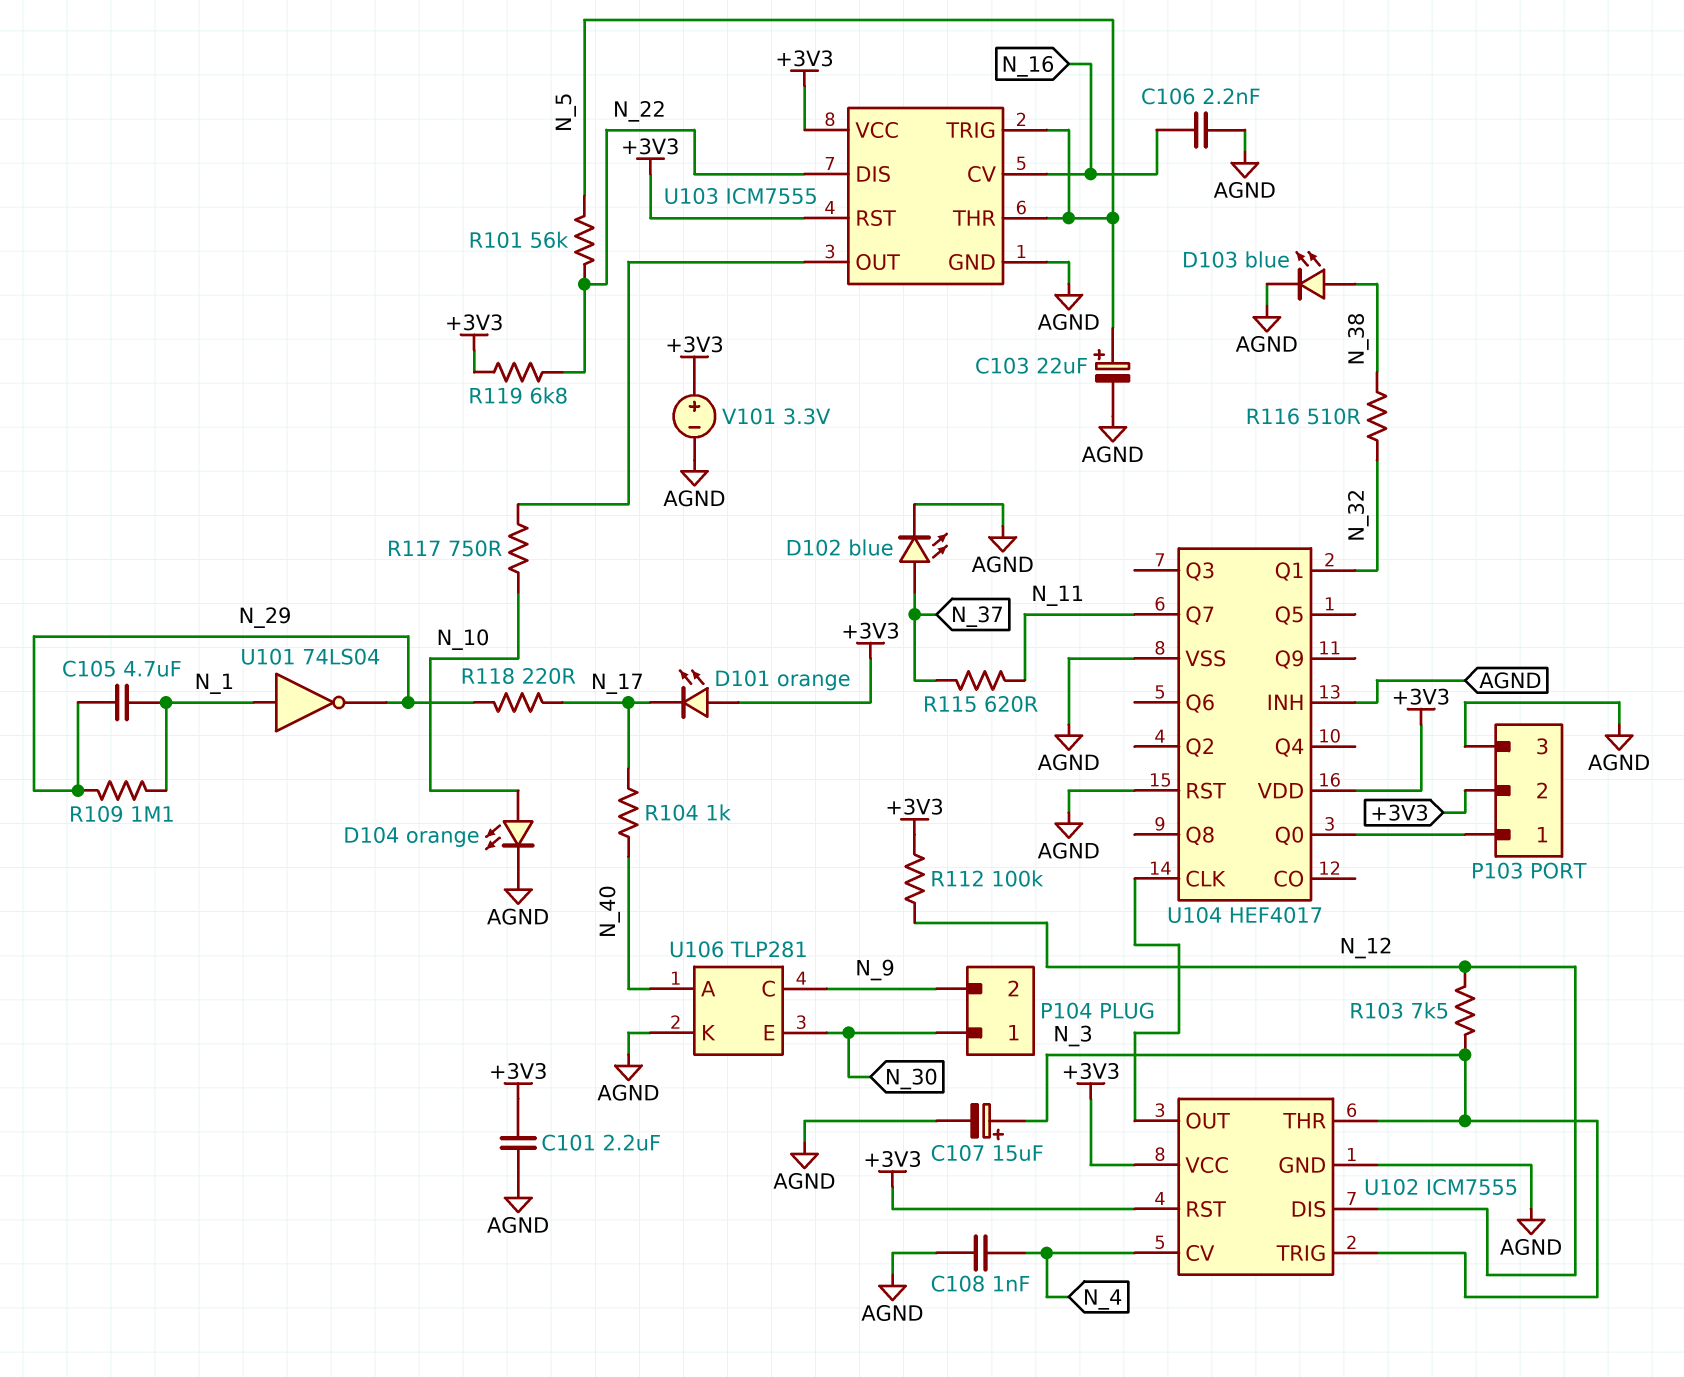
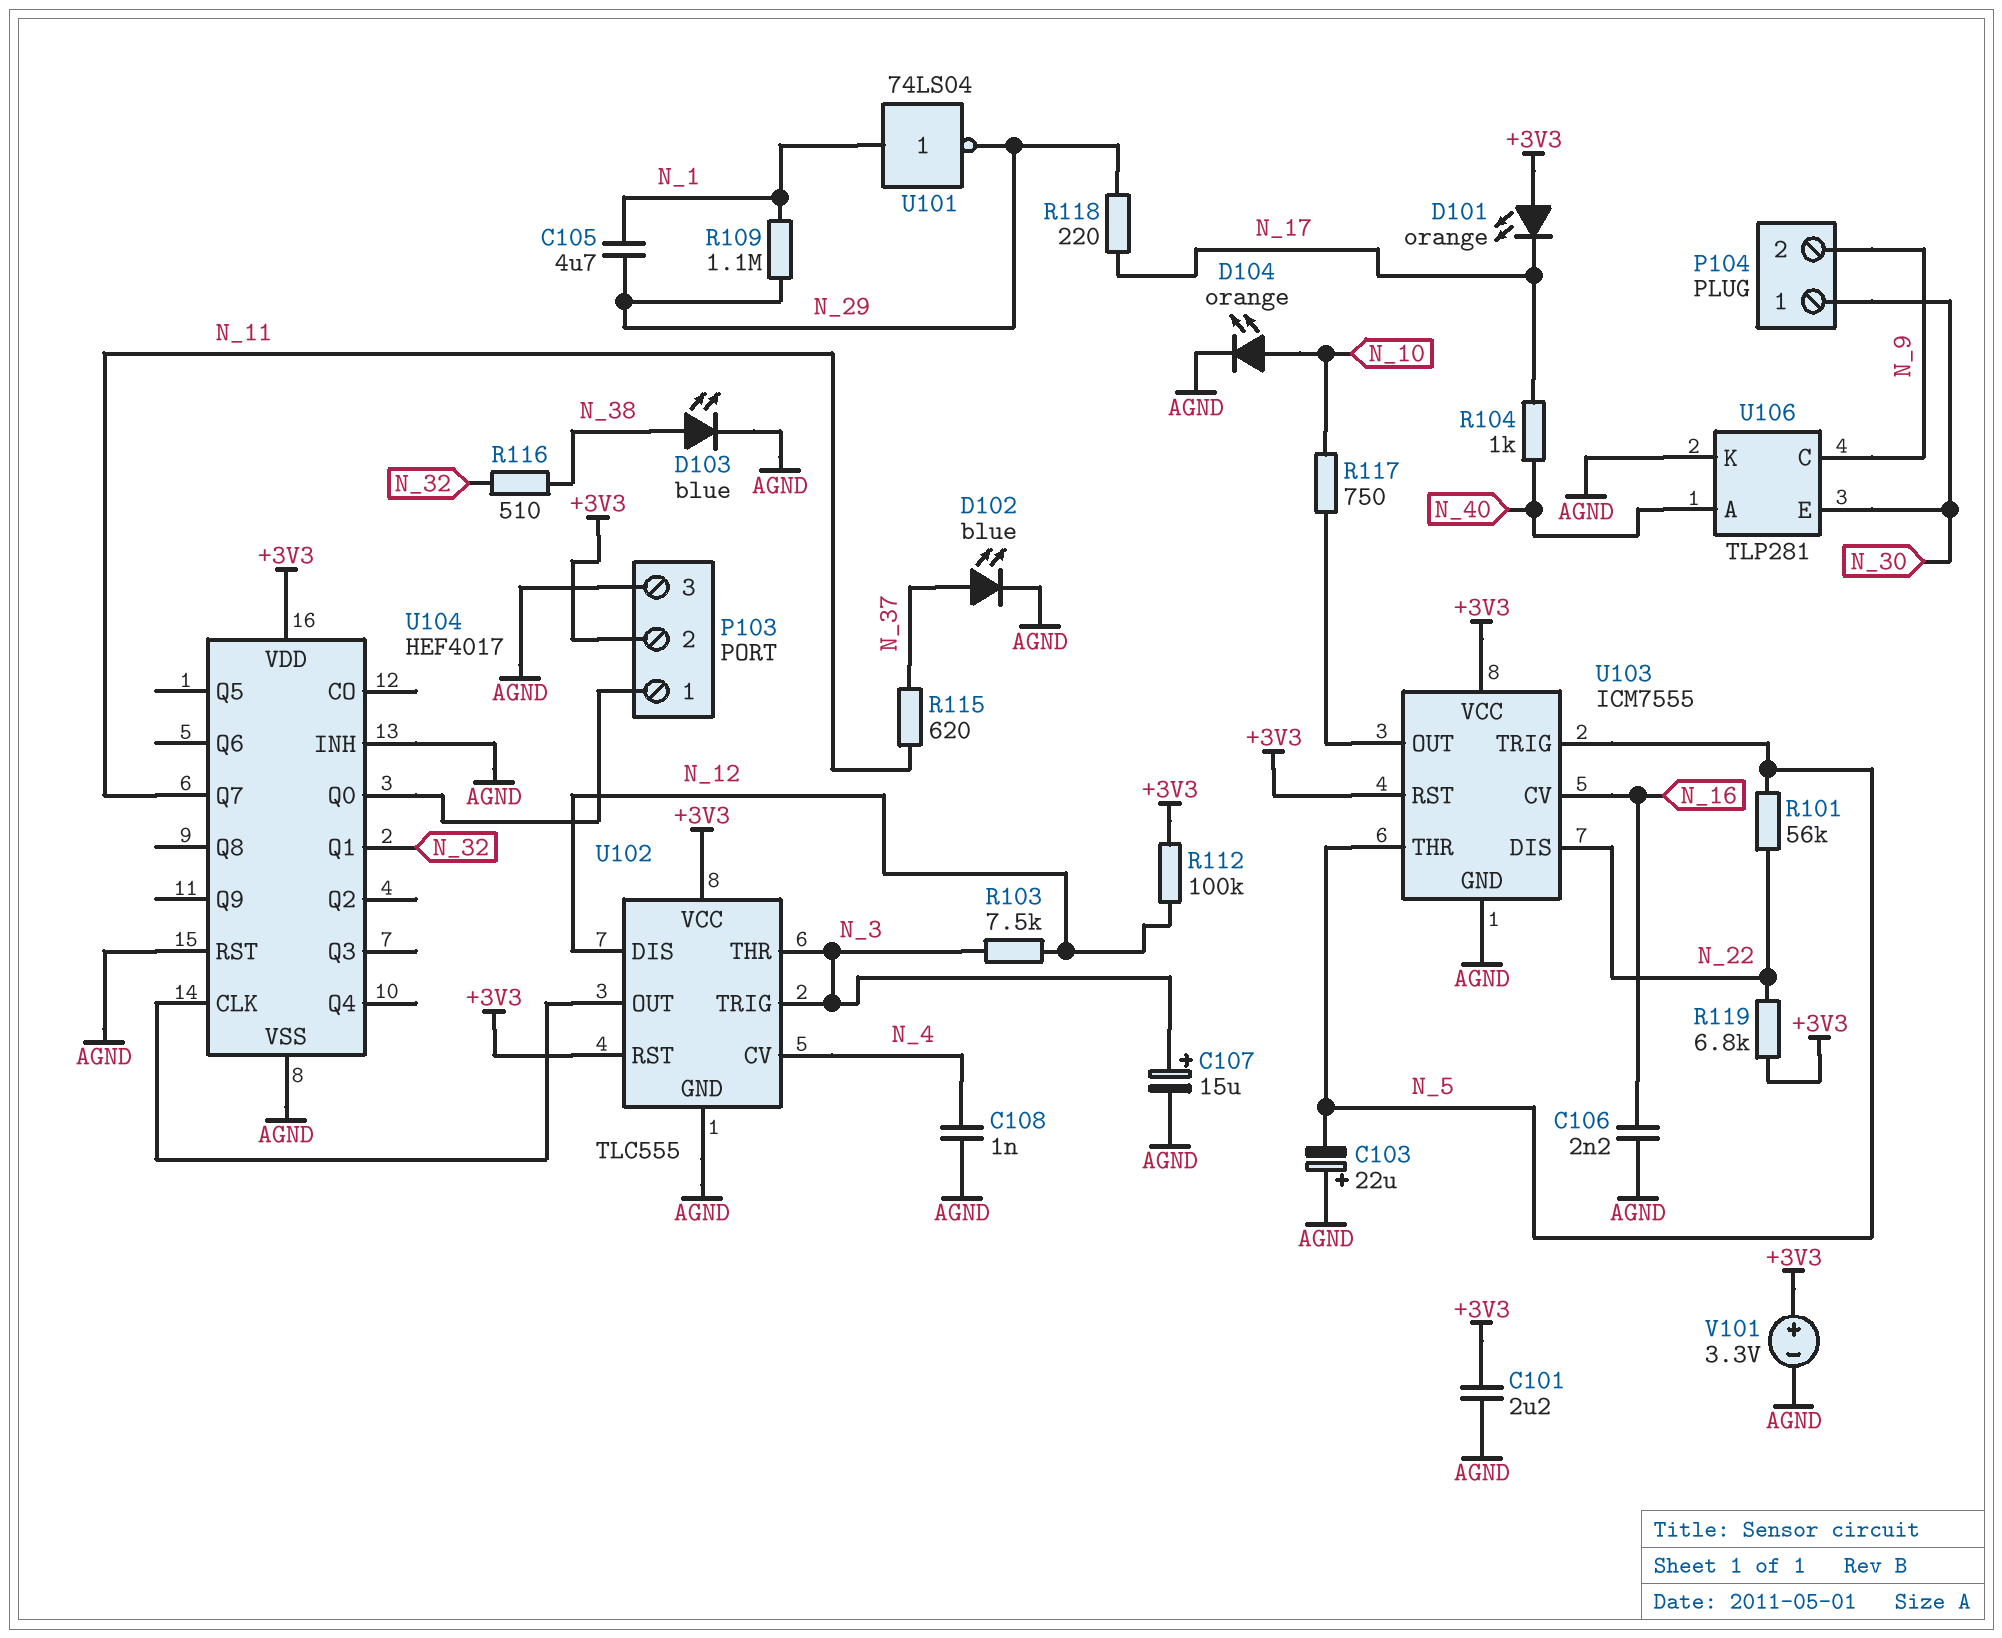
C103: 22uF (plus N_5, minus AGND) -> 22uF (plus AGND, minus N_5)
U102: ICM7555 -> TLC555

